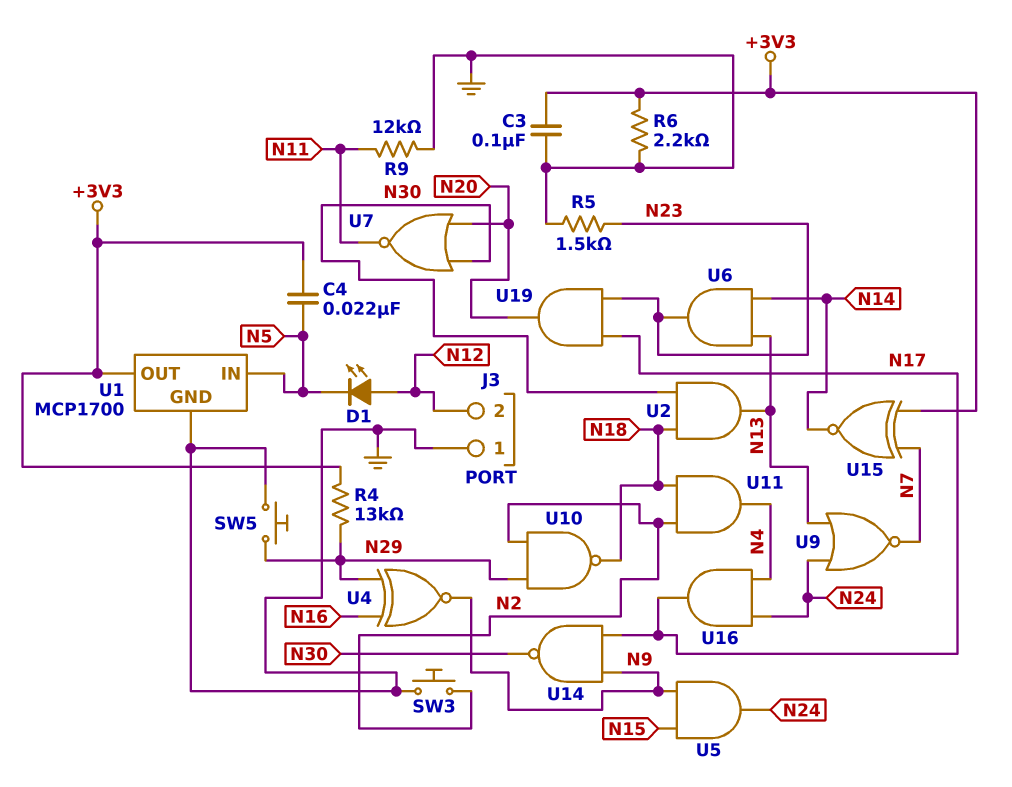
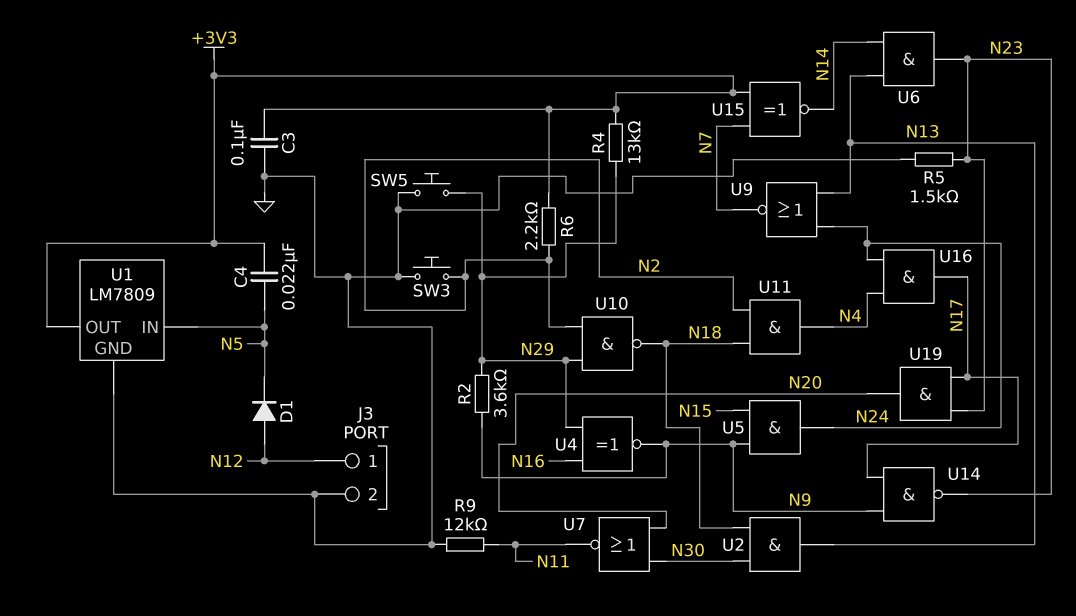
D1: LED (A N12, K N5) -> diode (A N12, K N5)
J3 pin 1: GND -> N12
J3 pin 2: N12 -> GND
R2: none -> 3.6k (N9, N29)
R6: 2.2k (+3V3, GND) -> 2.2k (+3V3, N2)
U1: MCP1700 -> LM7809
U14: NAND (in N9, in N17, out N30) -> NAND (in N9, in N17, out N23)

